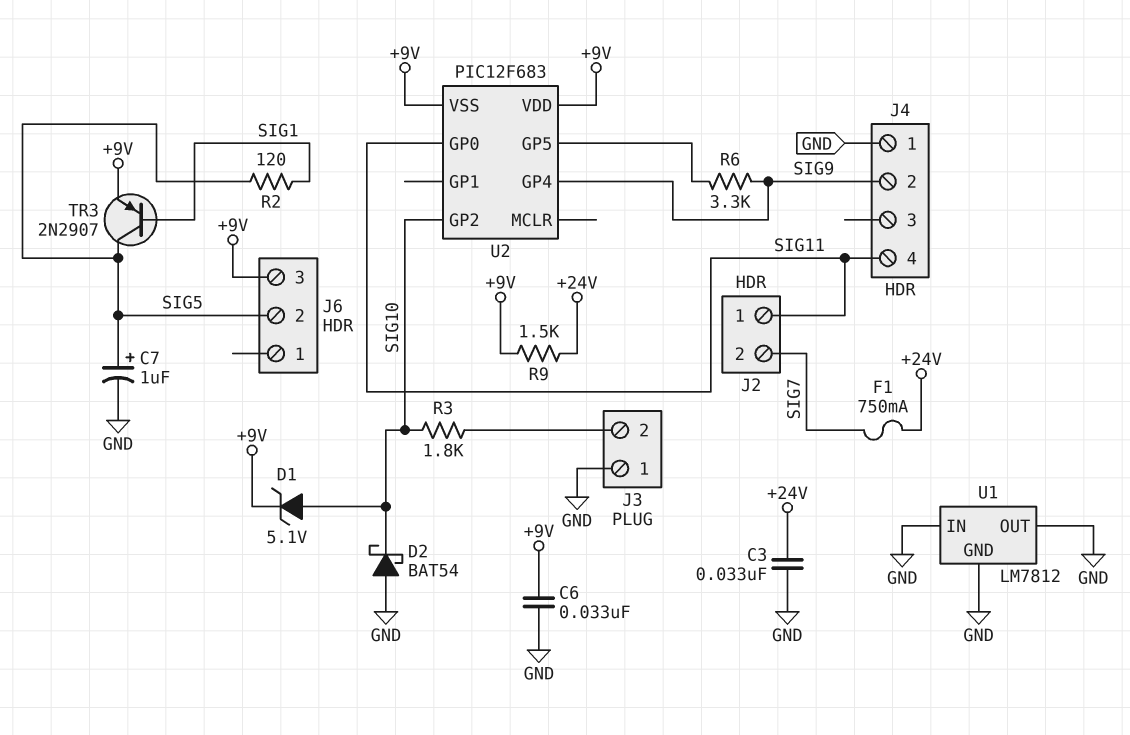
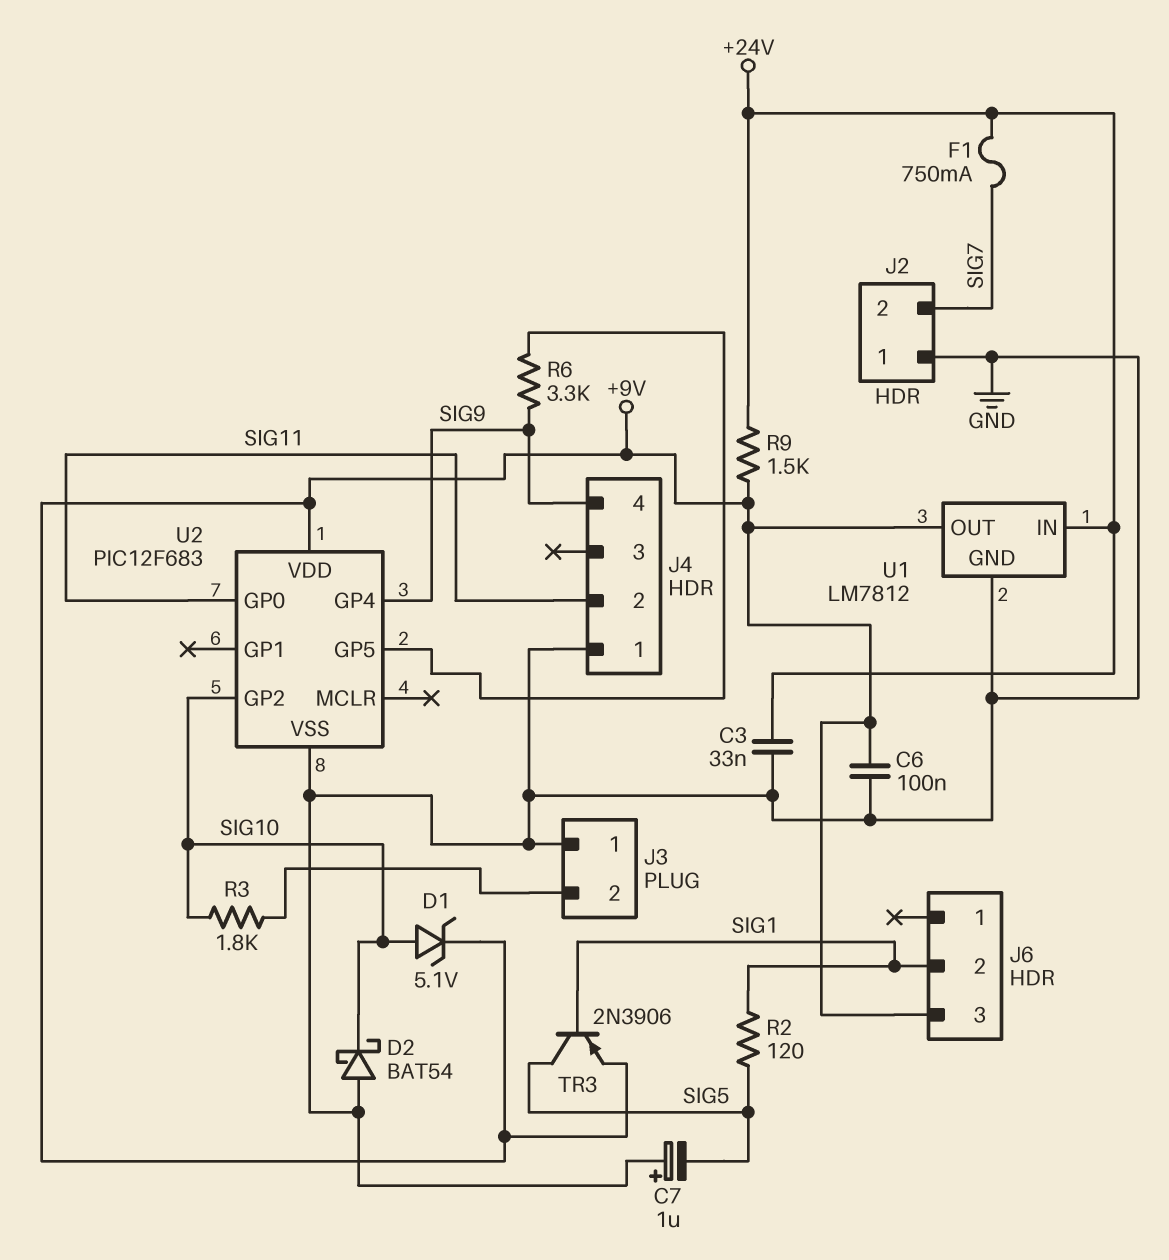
C6: 33nF (+9V, GND) -> 100nF (+9V, GND)
C7: 1uF (plus SIG5, minus GND) -> 1uF (plus GND, minus SIG5)
J2 pin 1: SIG11 -> GND
J4 pin 2: SIG9 -> SIG11
J4 pin 4: SIG11 -> SIG9
J6 pin 2: SIG5 -> SIG1
TR3: PNP 2N2907 (B SIG1, C SIG5, E +9V) -> PNP 2N3906 (B SIG1, C SIG5, E +9V)
U1 pin IN: GND -> +24V
U1 pin OUT: GND -> +9V
U2 pin VSS: +9V -> GND

